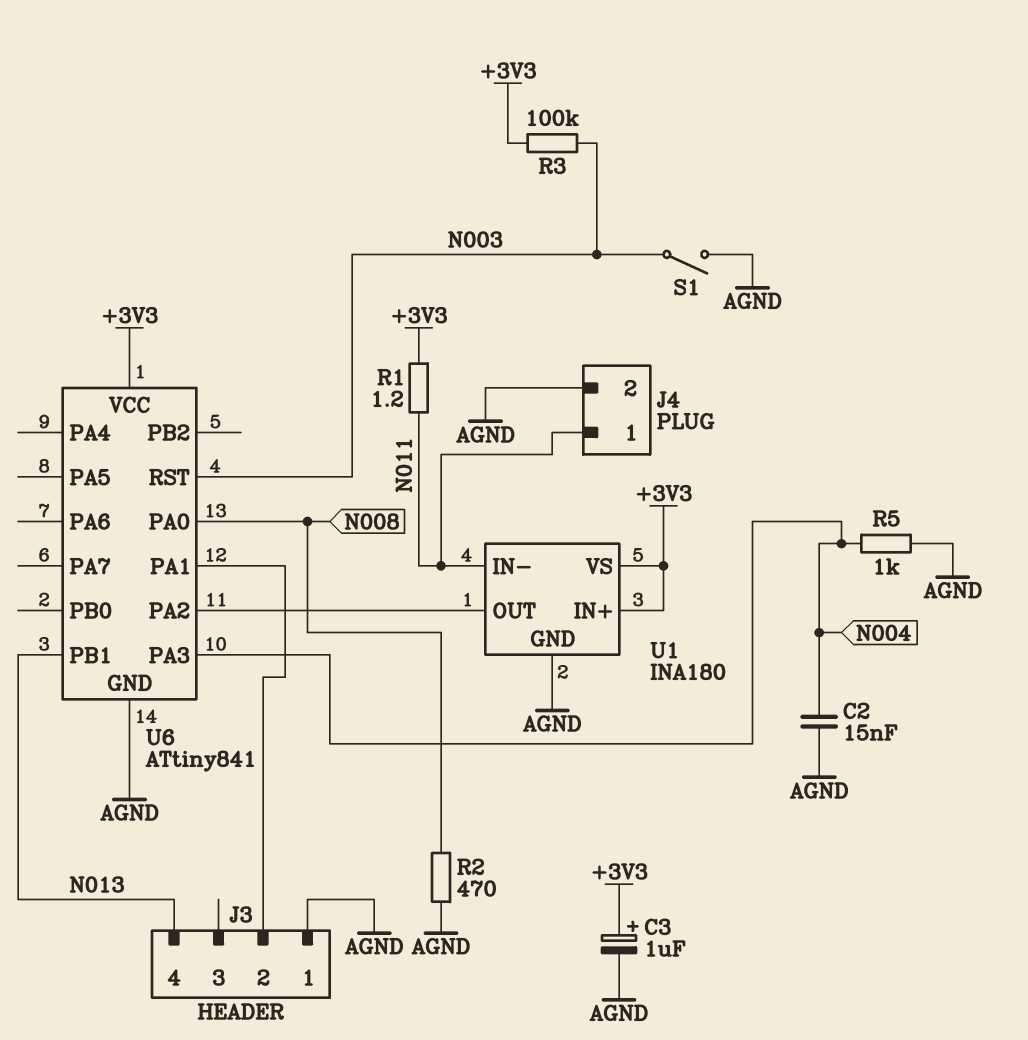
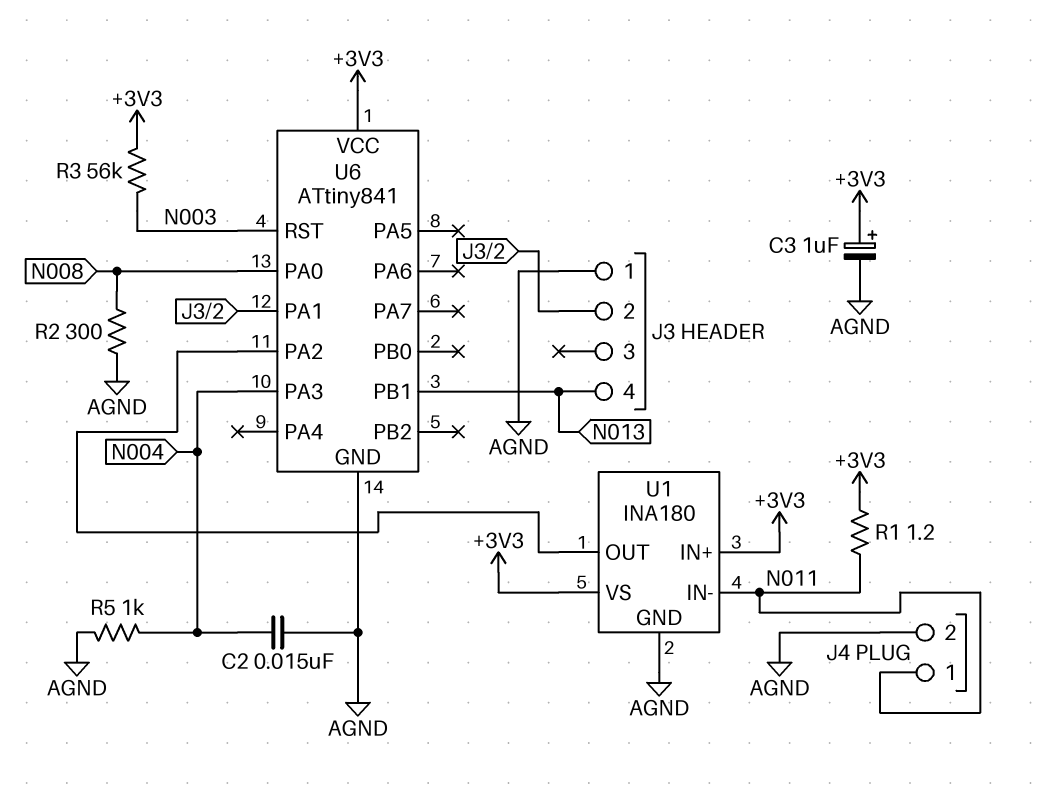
R2: 470 (AGND, N008) -> 300 (AGND, N008)
R3: 100k (+3V3, N003) -> 56k (+3V3, N003)
S1: switch (AGND, N003) -> none

